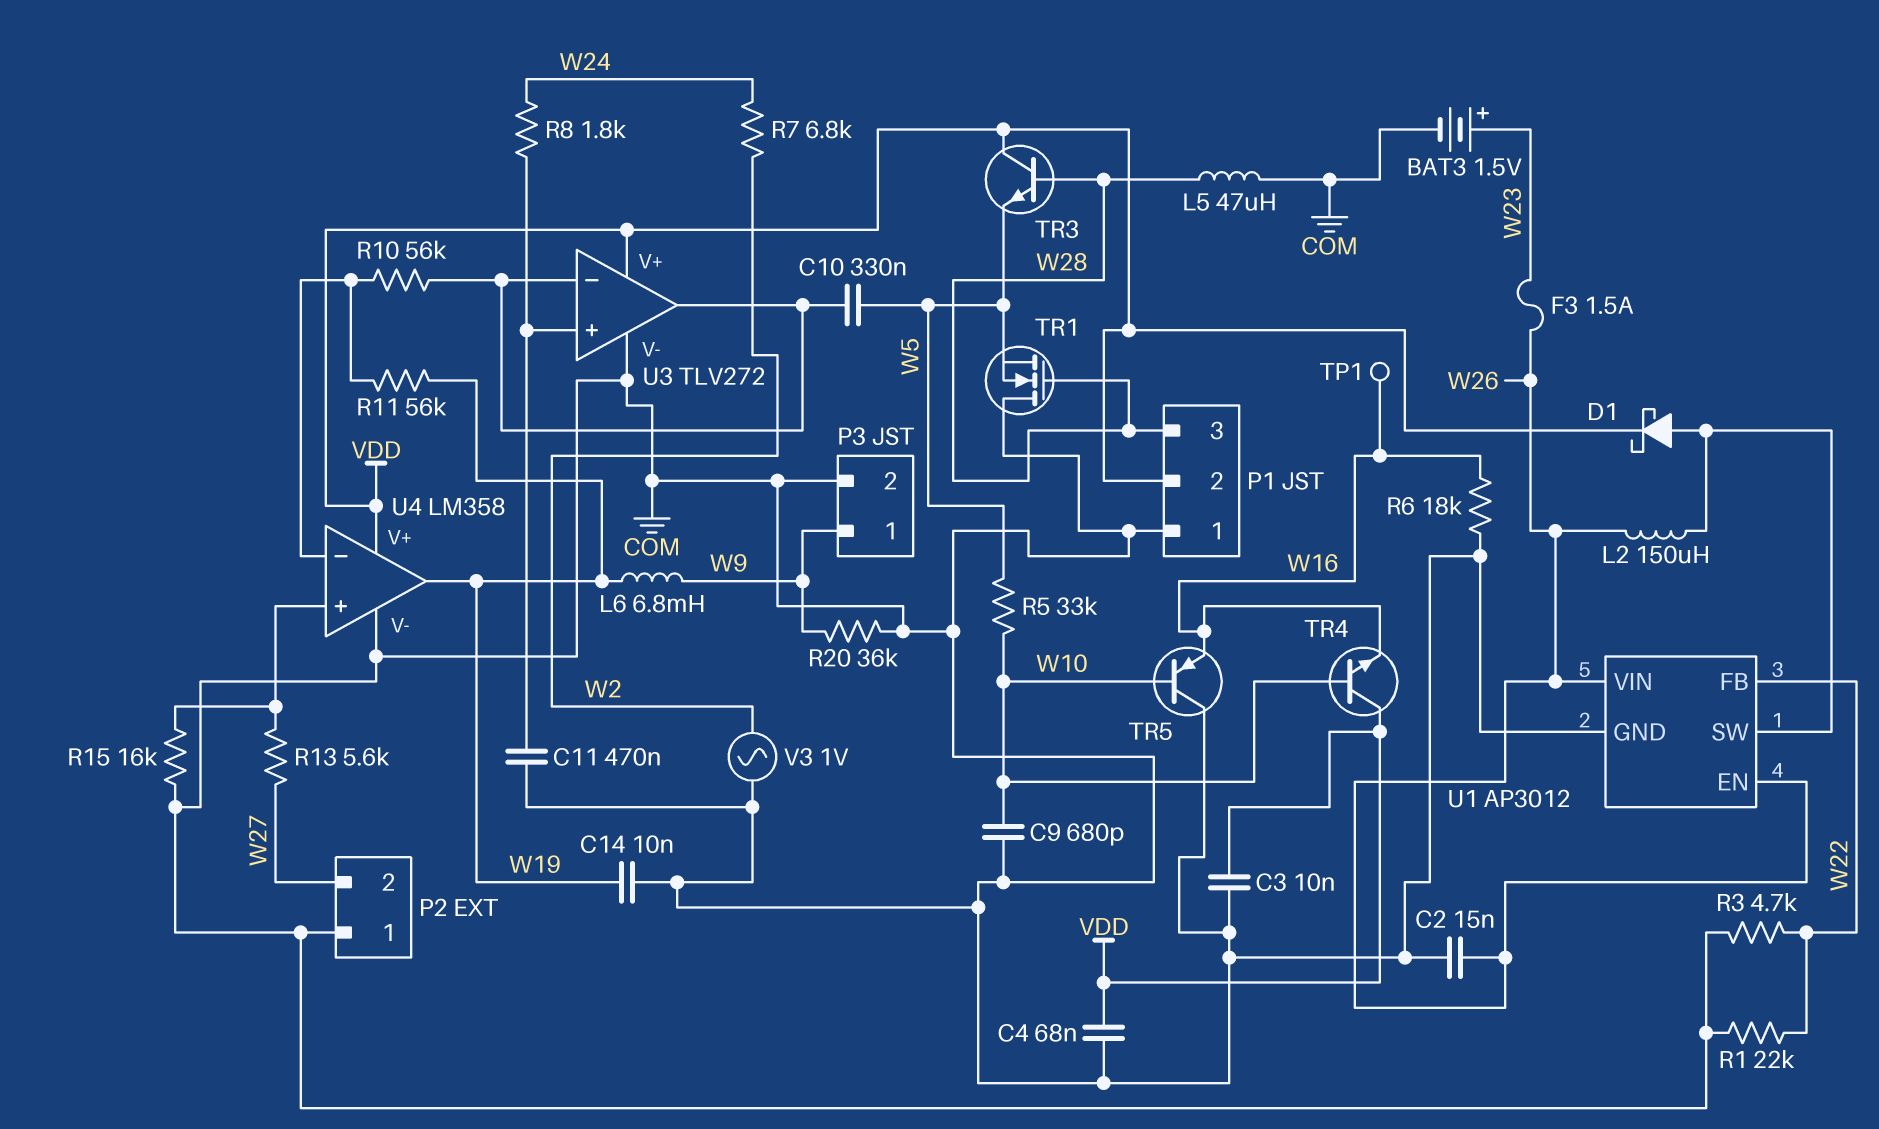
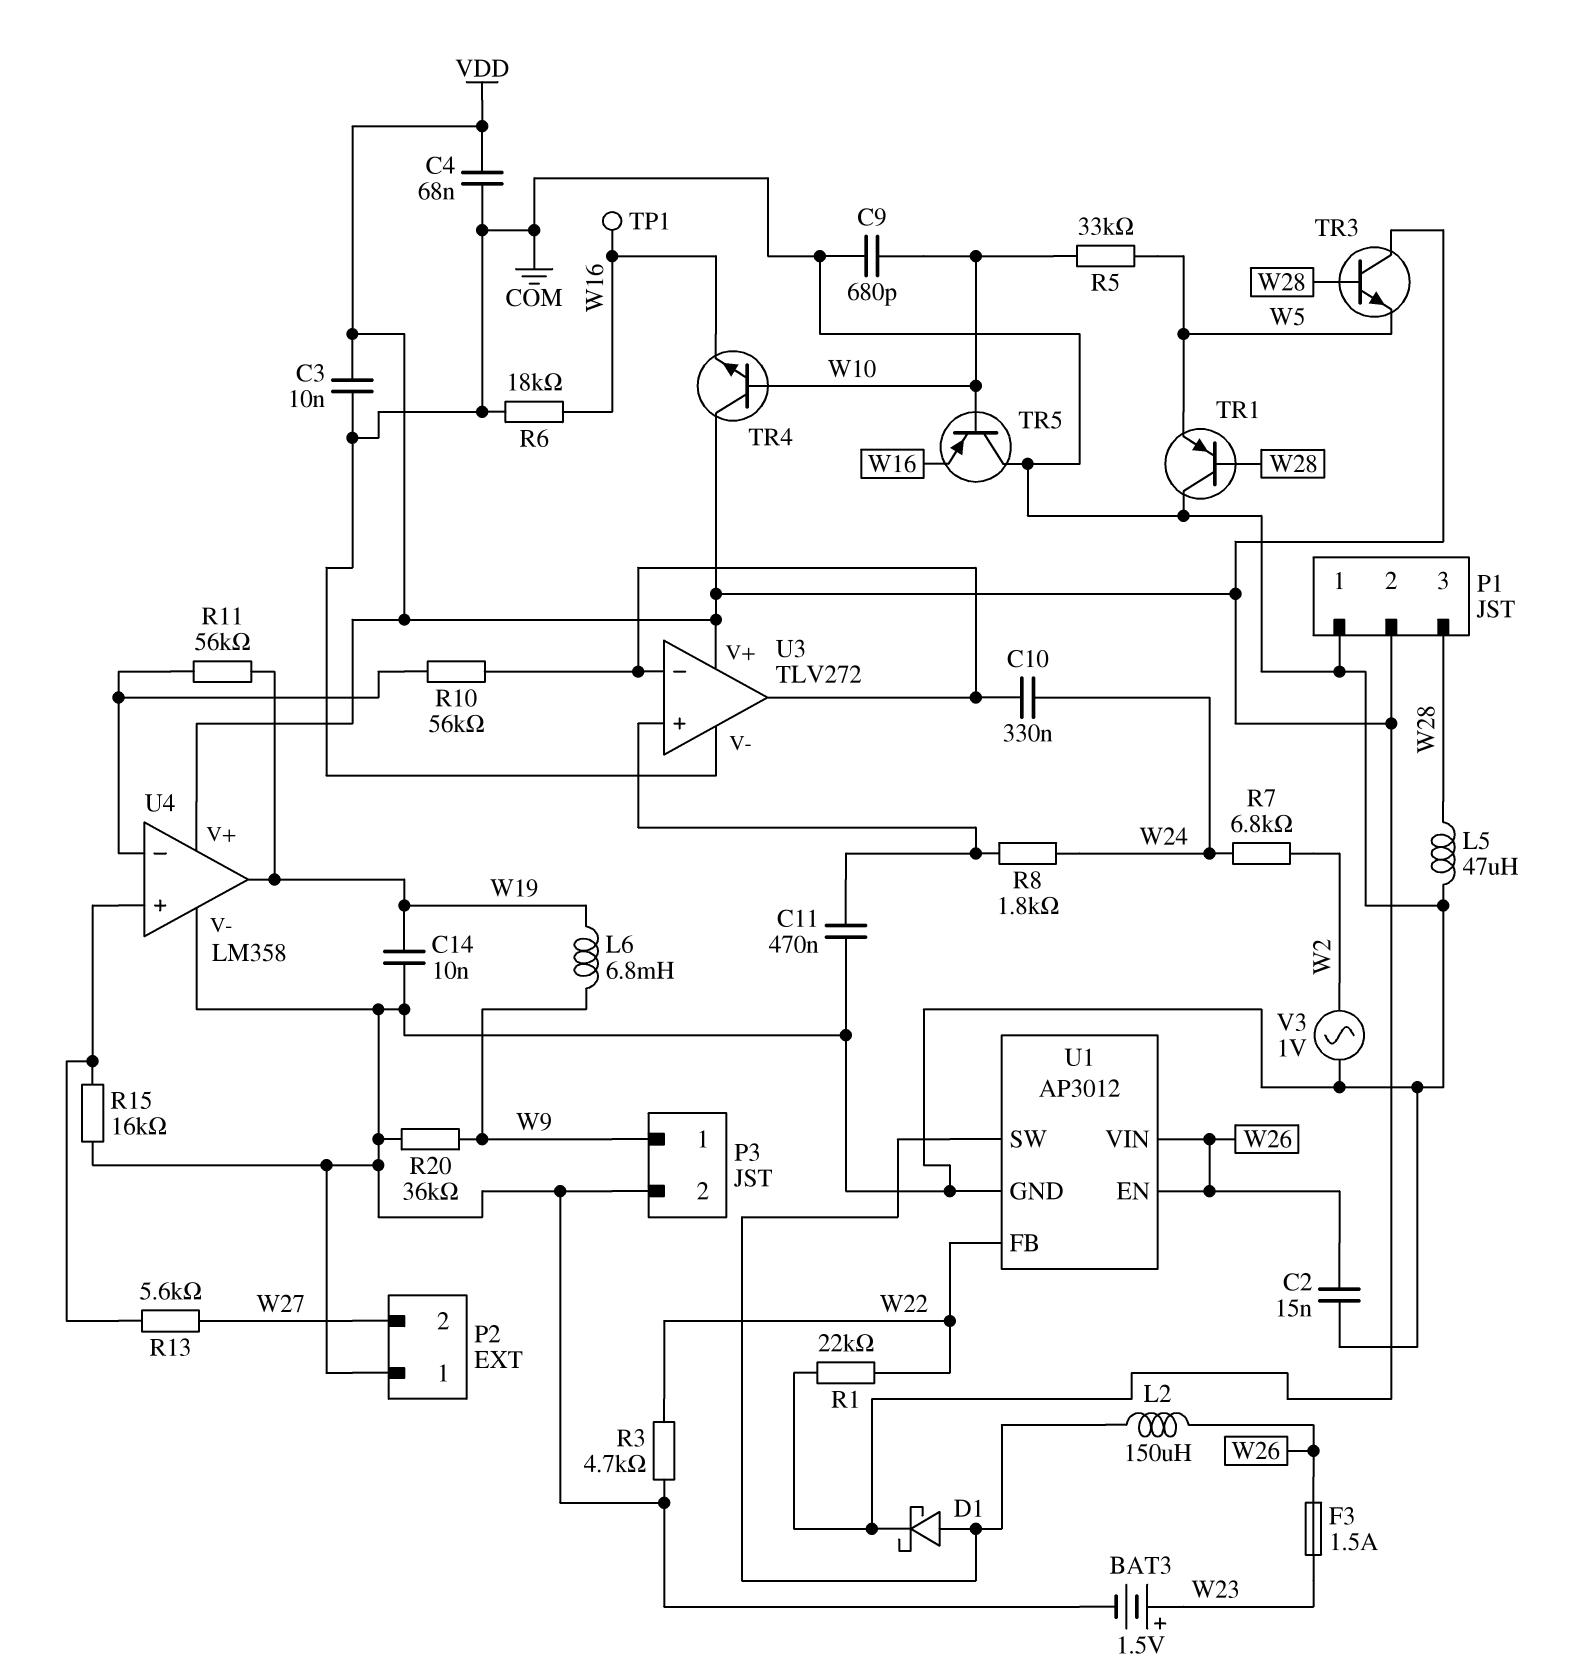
C10: 330nF (U3/in-, W5) -> 330nF (U3/in-, W24)
R1: 22k (COM, W22) -> 22k (VDD, W22)
TR1: NMOS (G W28, D COM, S W5) -> PNP (B W28, C COM, E W5)

